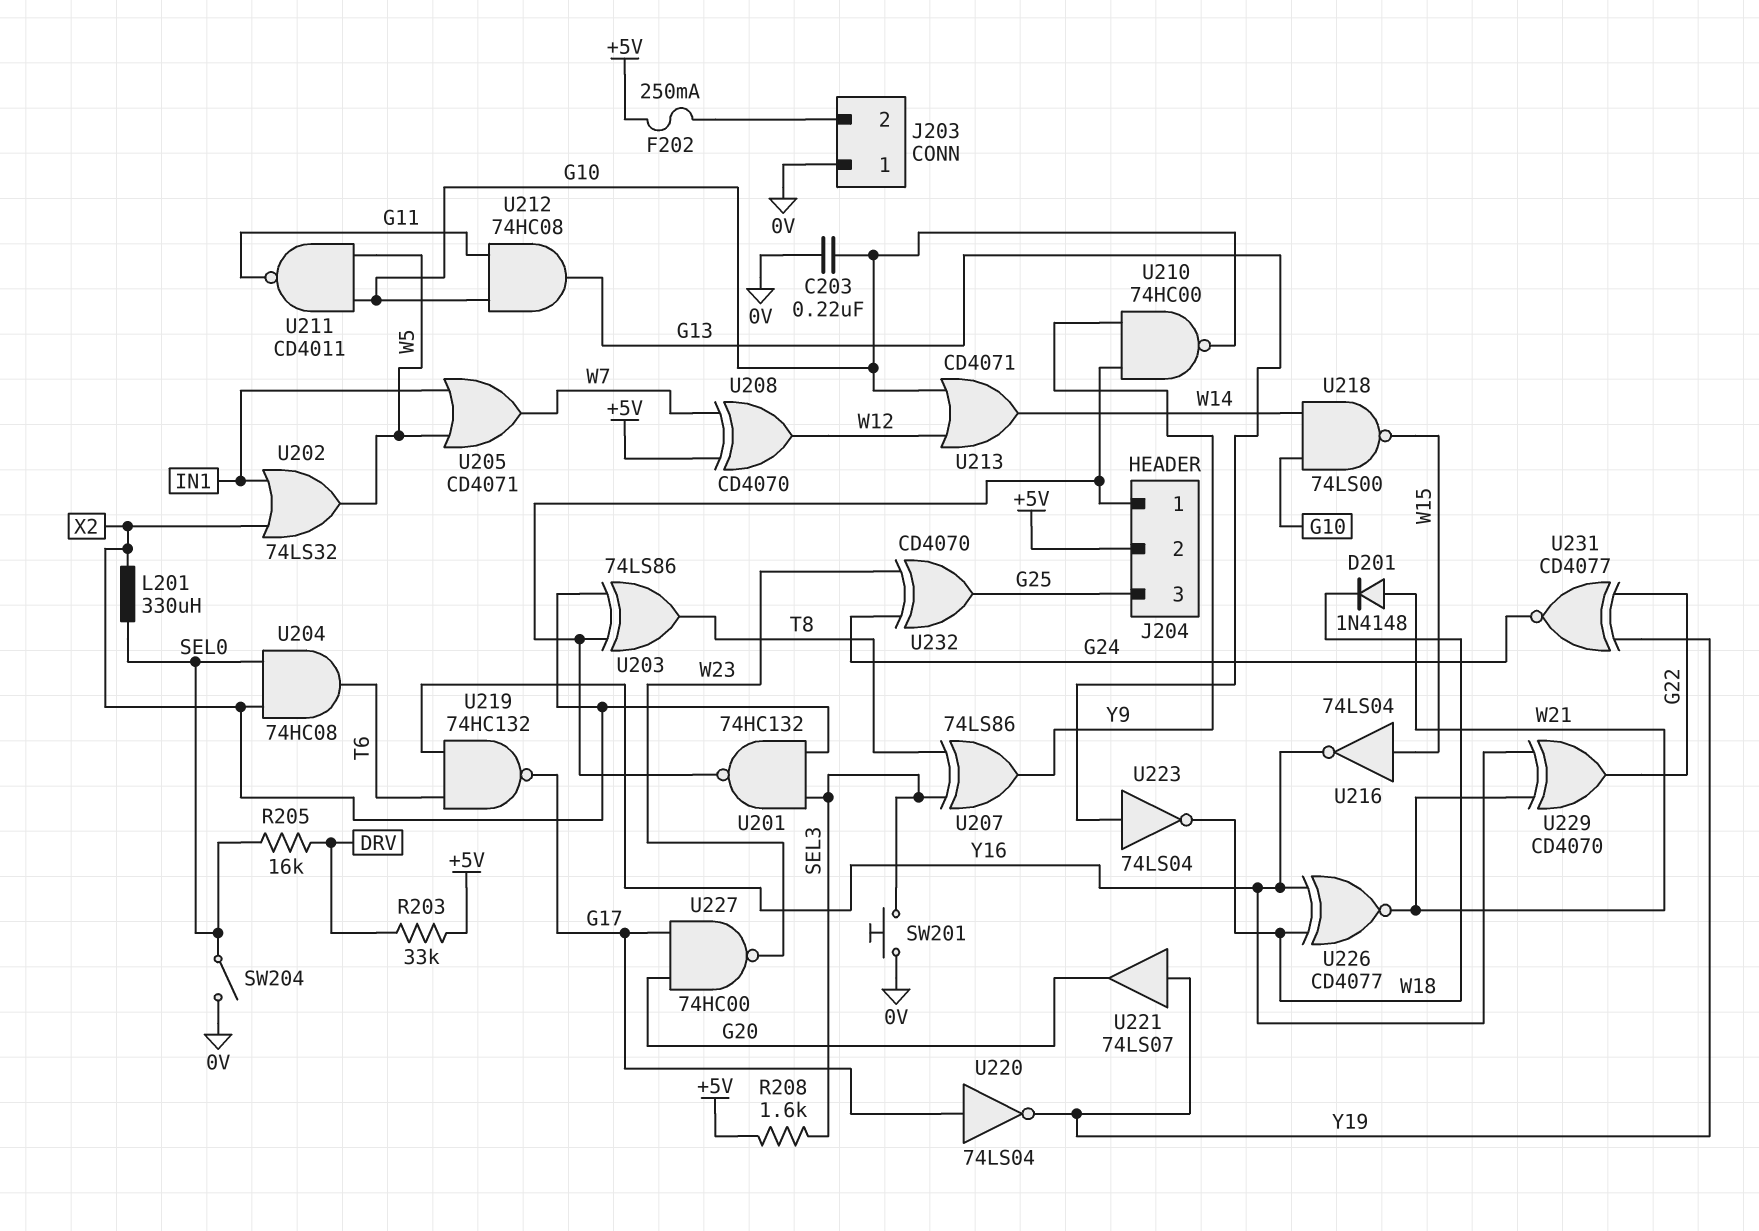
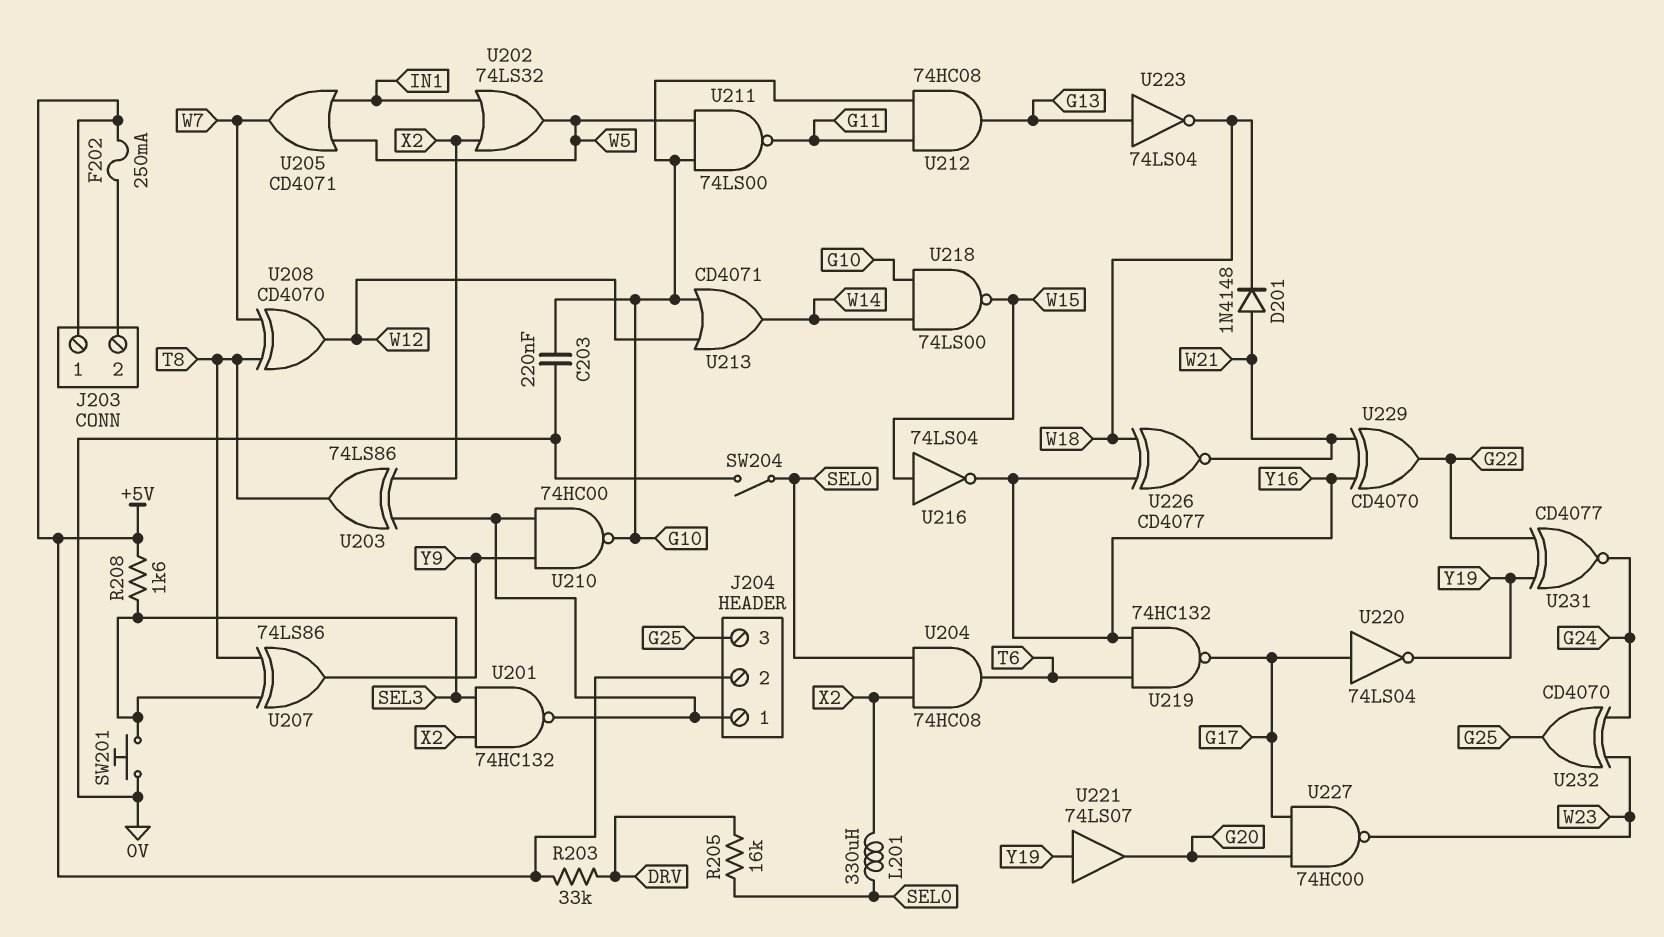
J203 pin 1: 0V -> +5V
U208: XOR CD4070 (in +5V, in W7, out W12) -> XOR CD4070 (in T8, in W7, out W12)
U211: NAND CD4011 (in G10, in W5, out G11) -> NAND 74LS00 (in G10, in W5, out G11)

